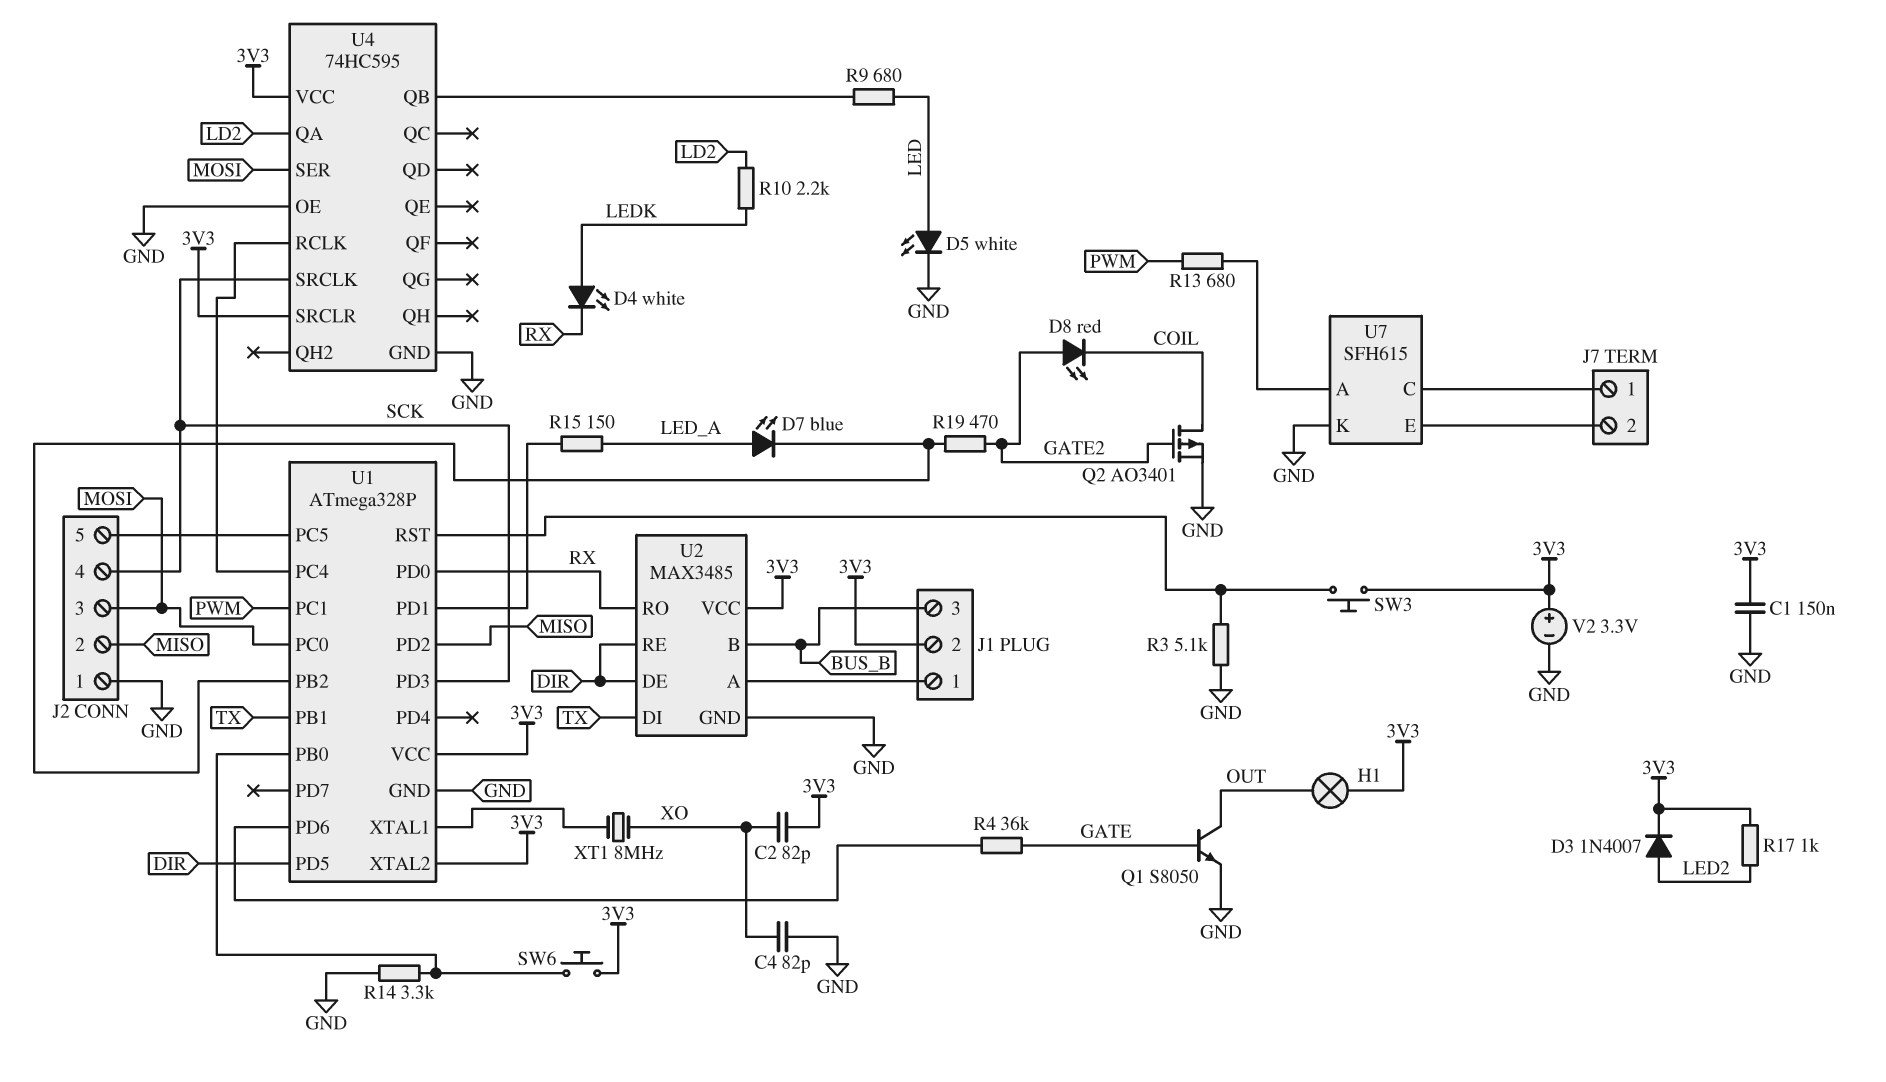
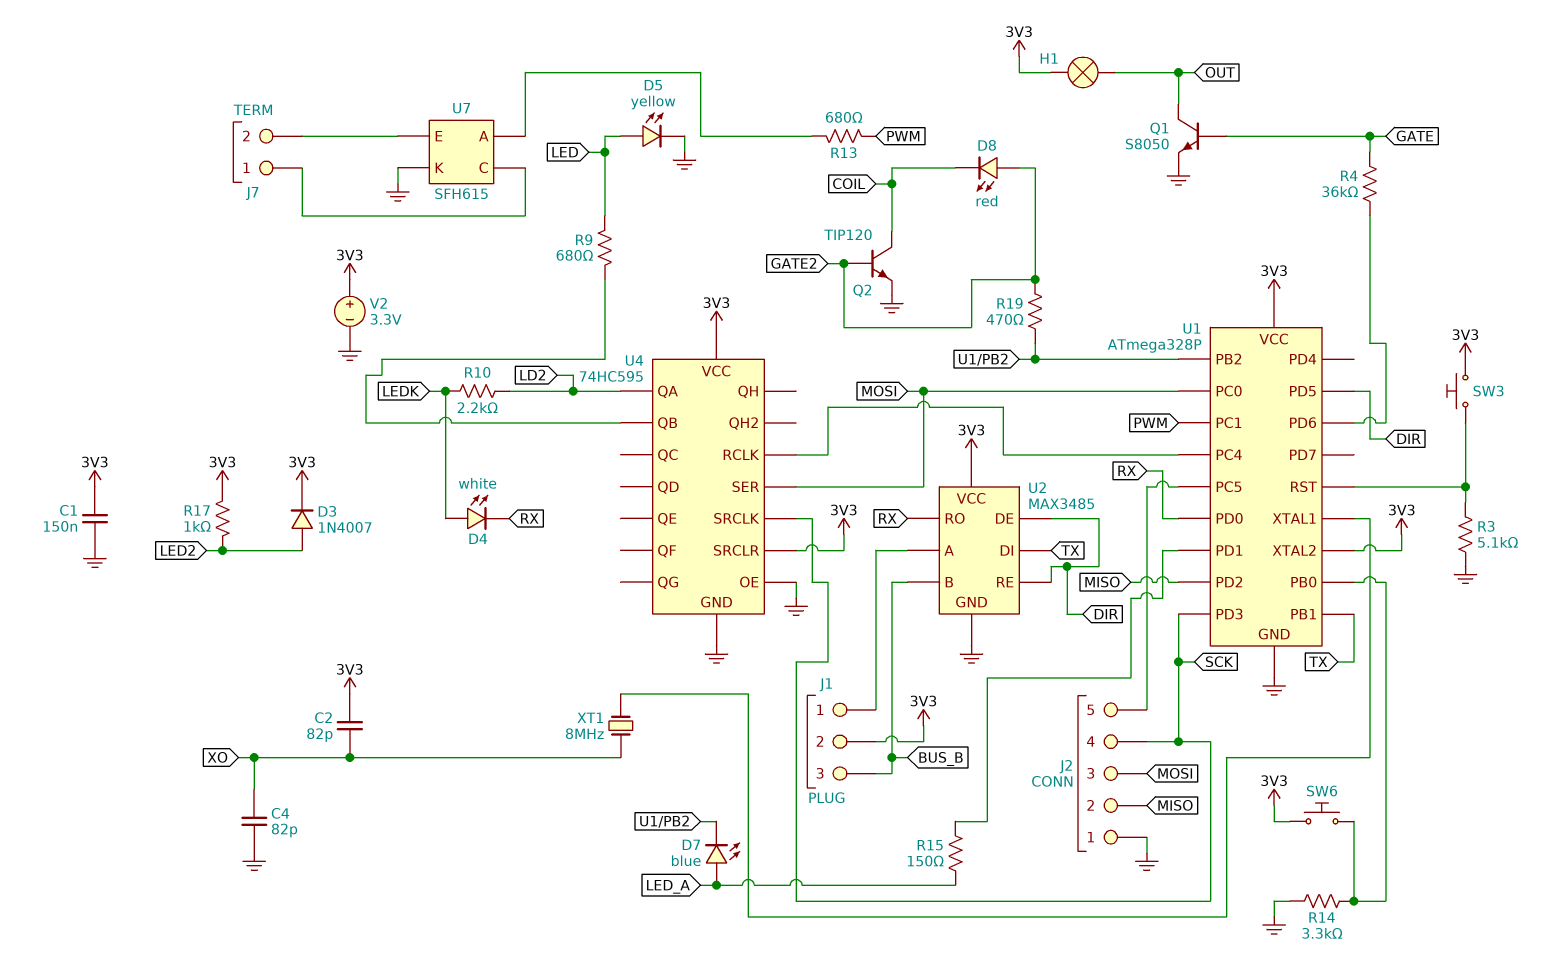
D5: LED white (A LED, K GND) -> LED yellow (A LED, K GND)
Q2: PMOS AO3401 (G GATE2, D COIL, S GND) -> NPN TIP120 (B GATE2, C COIL, E GND)

